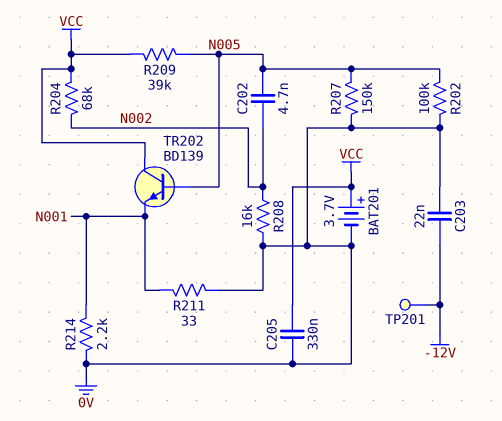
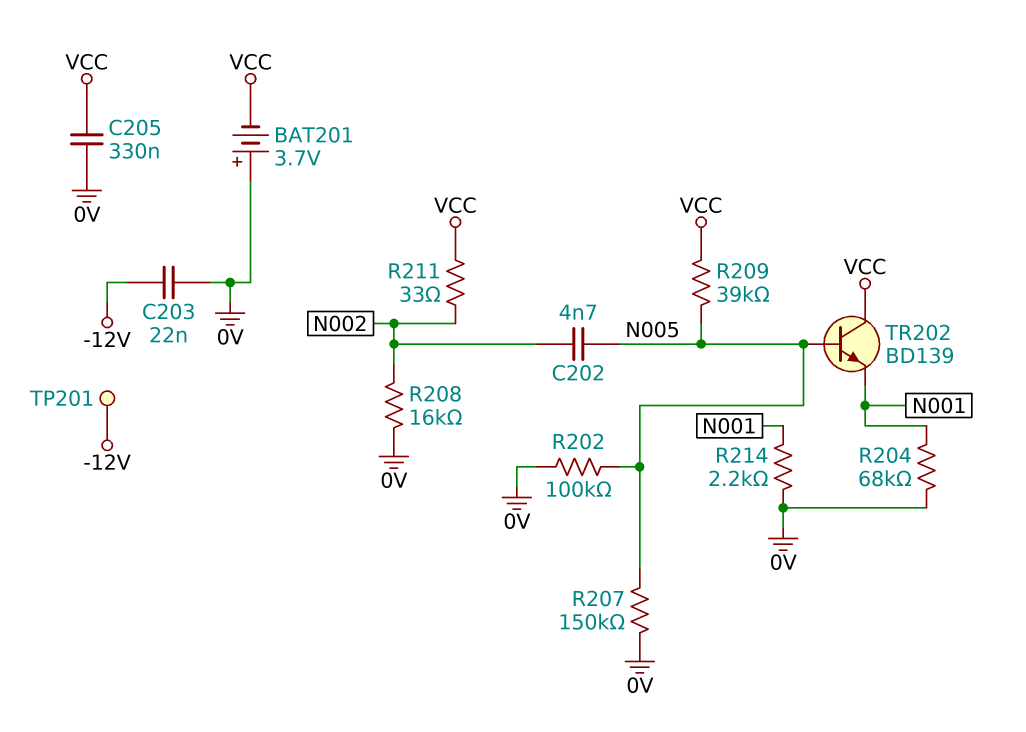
BAT201: 3.7V (plus VCC, minus 0V) -> 3.7V (plus 0V, minus VCC)
R204: 68k (N002, VCC) -> 68k (0V, N001)
R211: 33 (0V, N001) -> 33 (N002, VCC)

